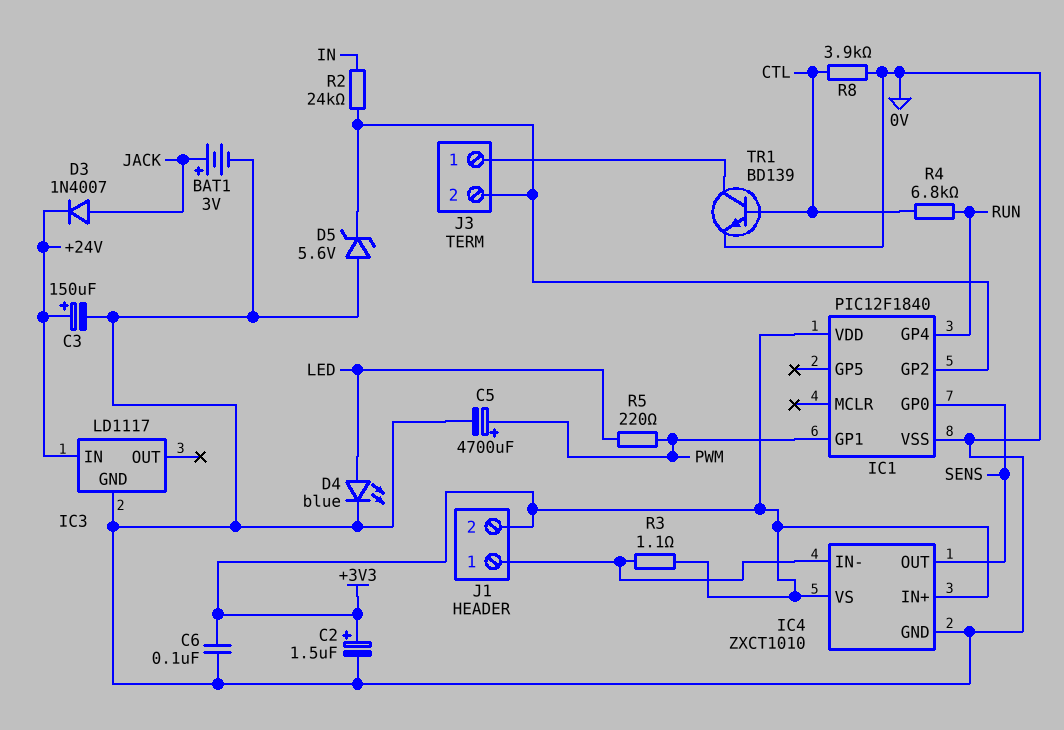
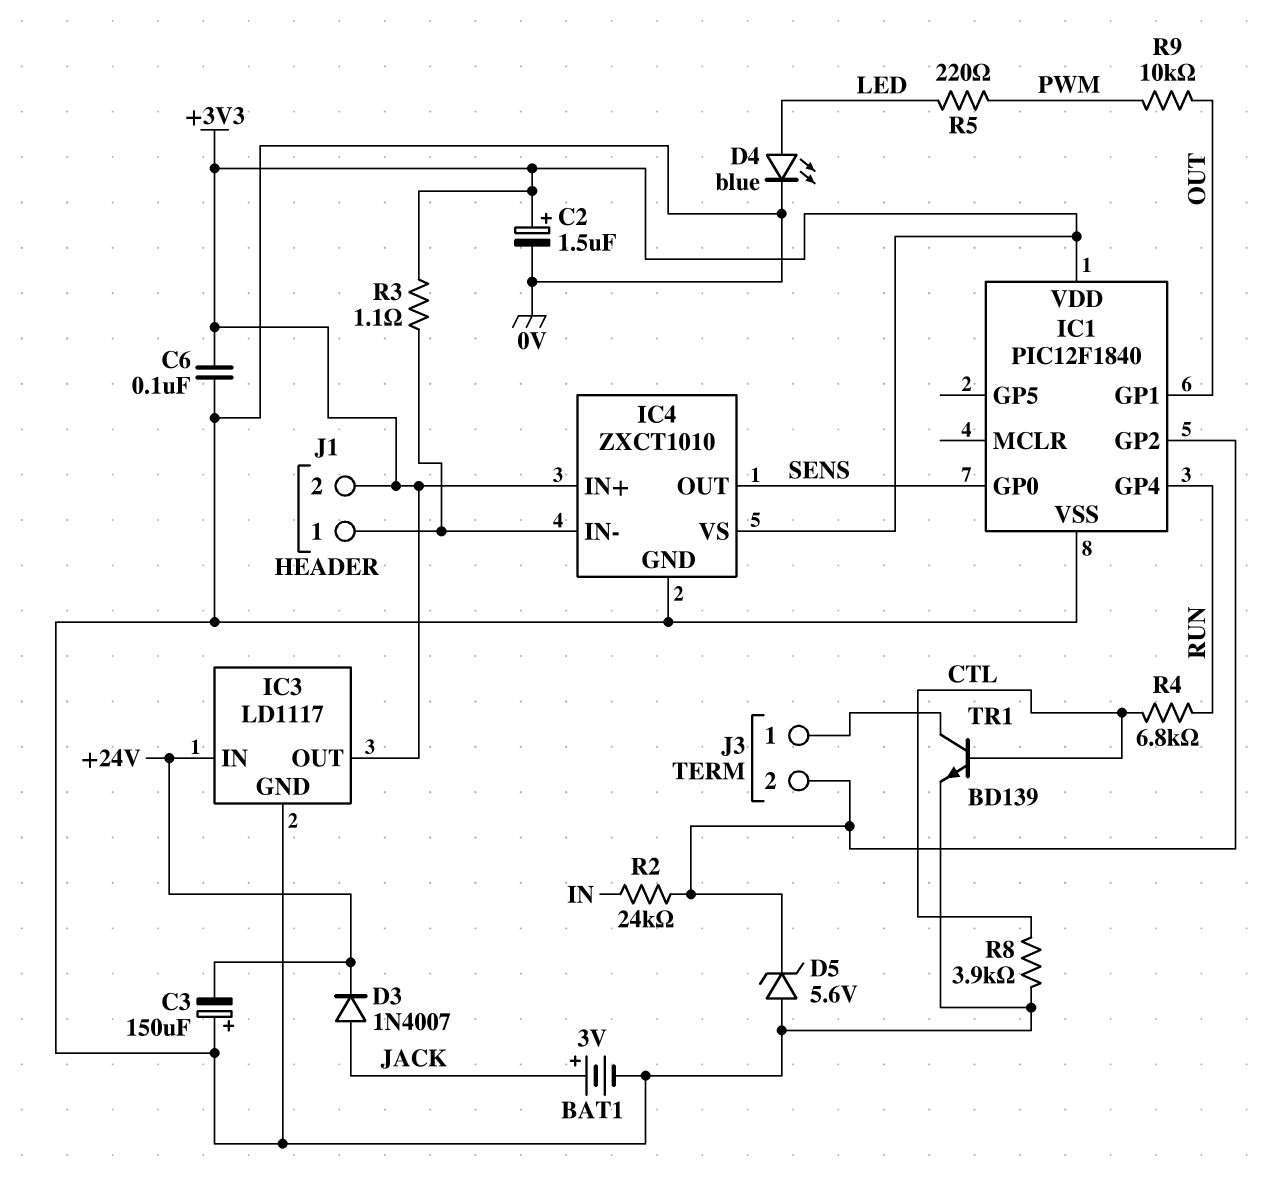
C3: 150uF (plus +24V, minus 0V) -> 150uF (plus 0V, minus +24V)
C5: 4700uF (plus PWM, minus 0V) -> none
IC1 pin GP1: PWM -> OUT
IC3 pin OUT: none -> +3V3
R9: none -> 10k (OUT, PWM)

